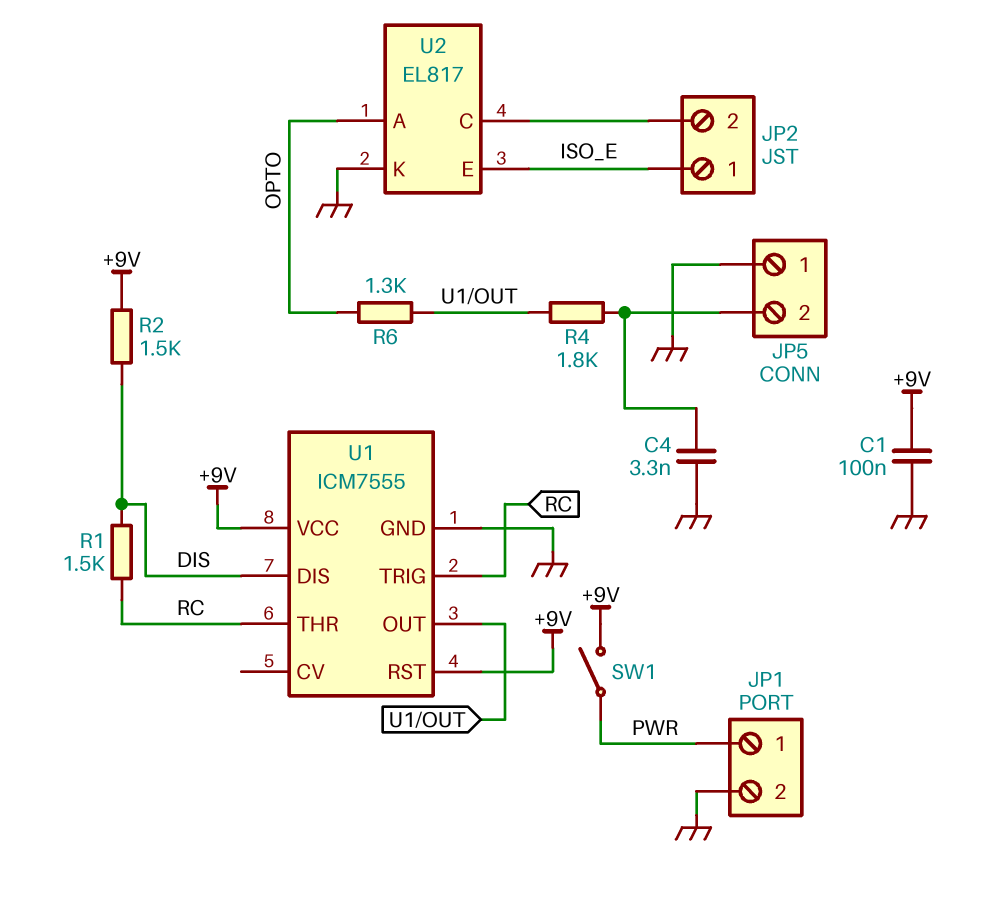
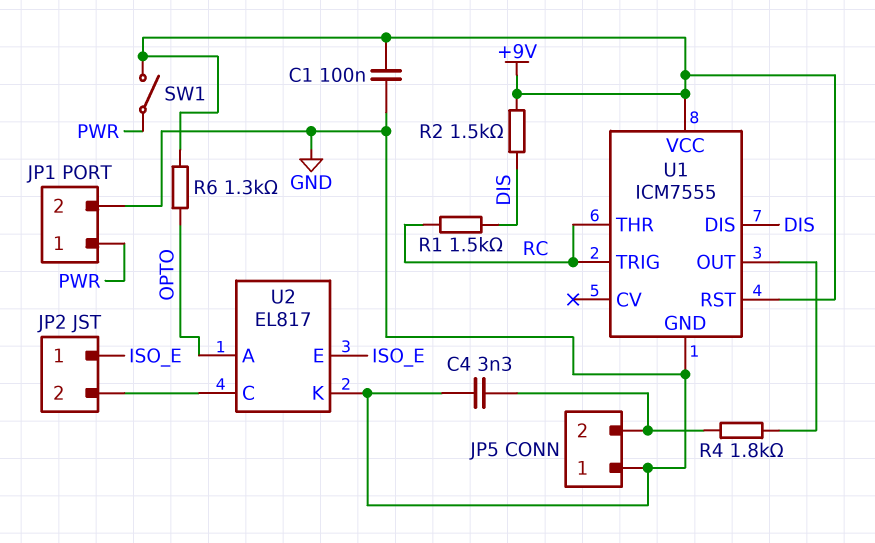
R6: 1.3k (OPTO, U1/OUT) -> 1.3k (+9V, OPTO)

